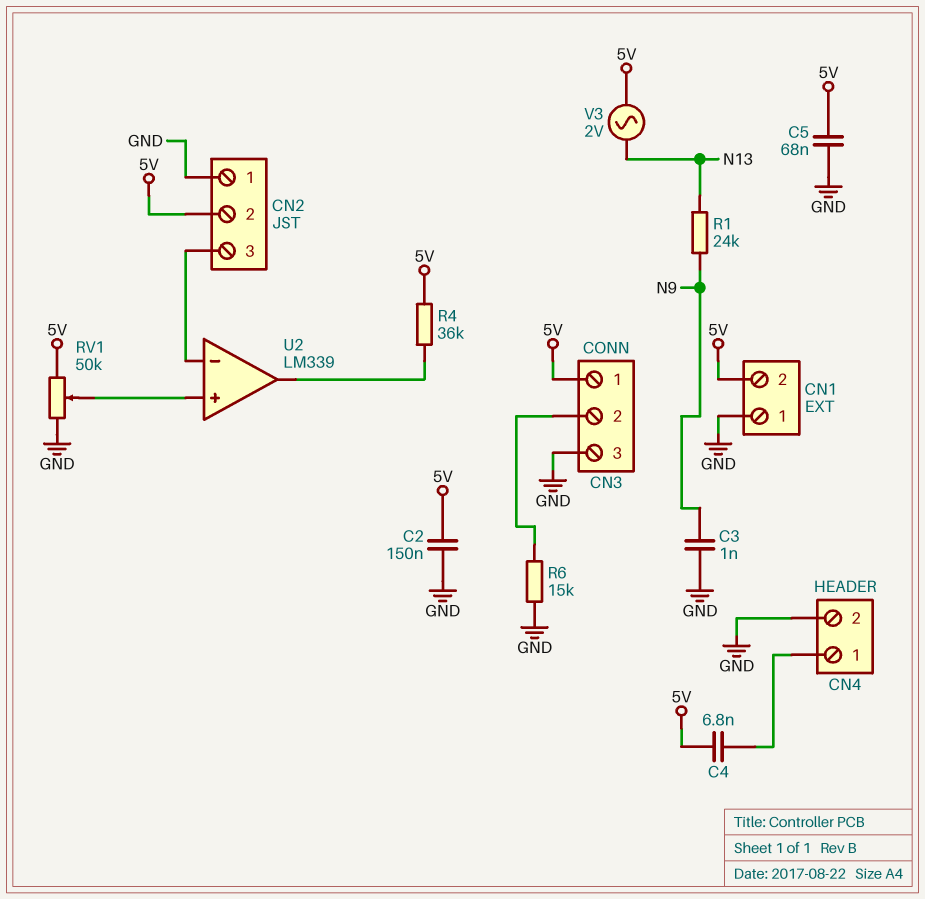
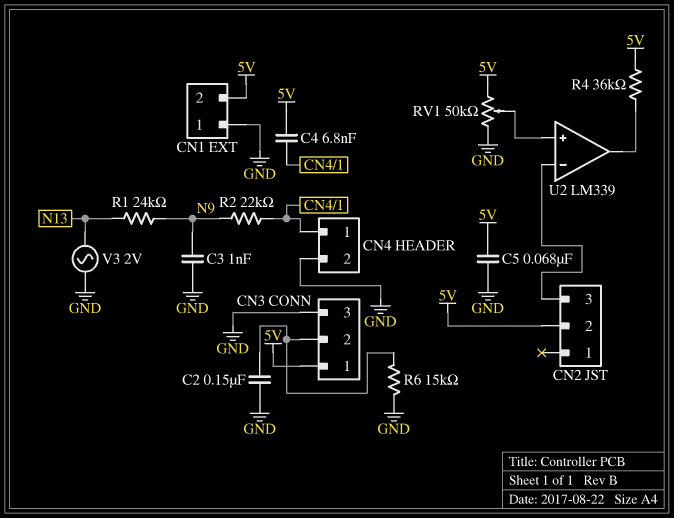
C2: 150nF (5V, GND) -> 150nF (CN3/2, GND)
CN2 pin 1: GND -> none
R2: none -> 22k (CN4/1, N9)
V3: AC 2V (5V, N13) -> AC 2V (GND, N13)

